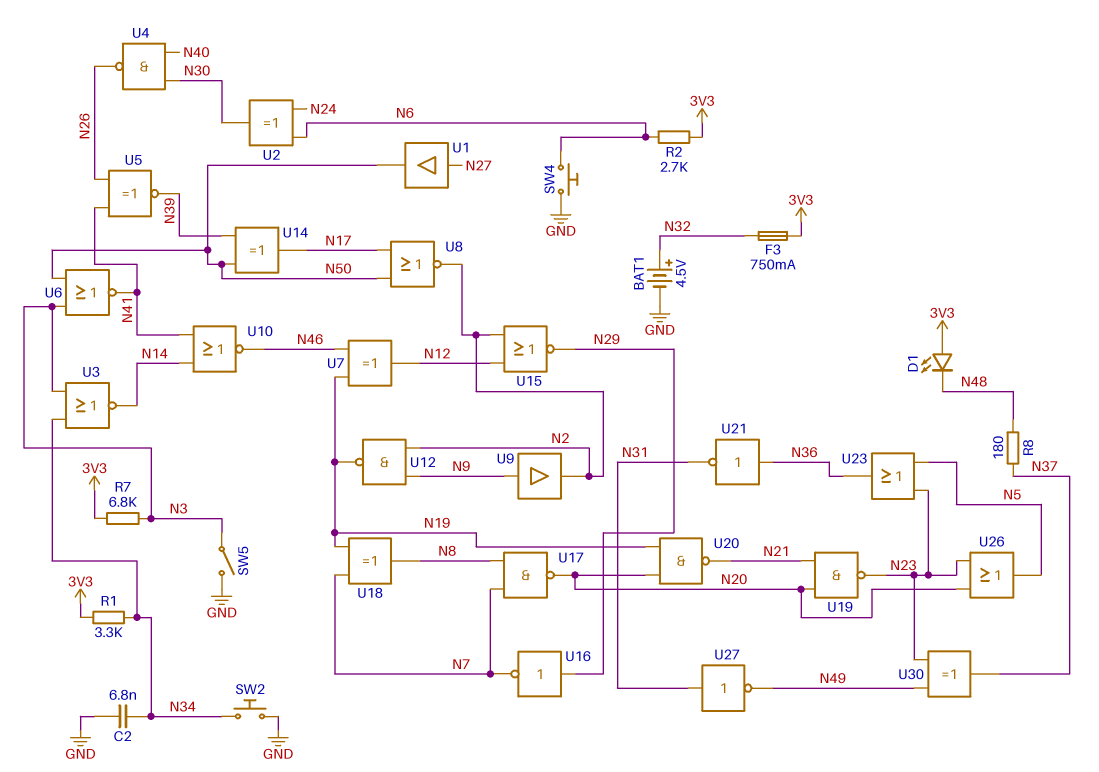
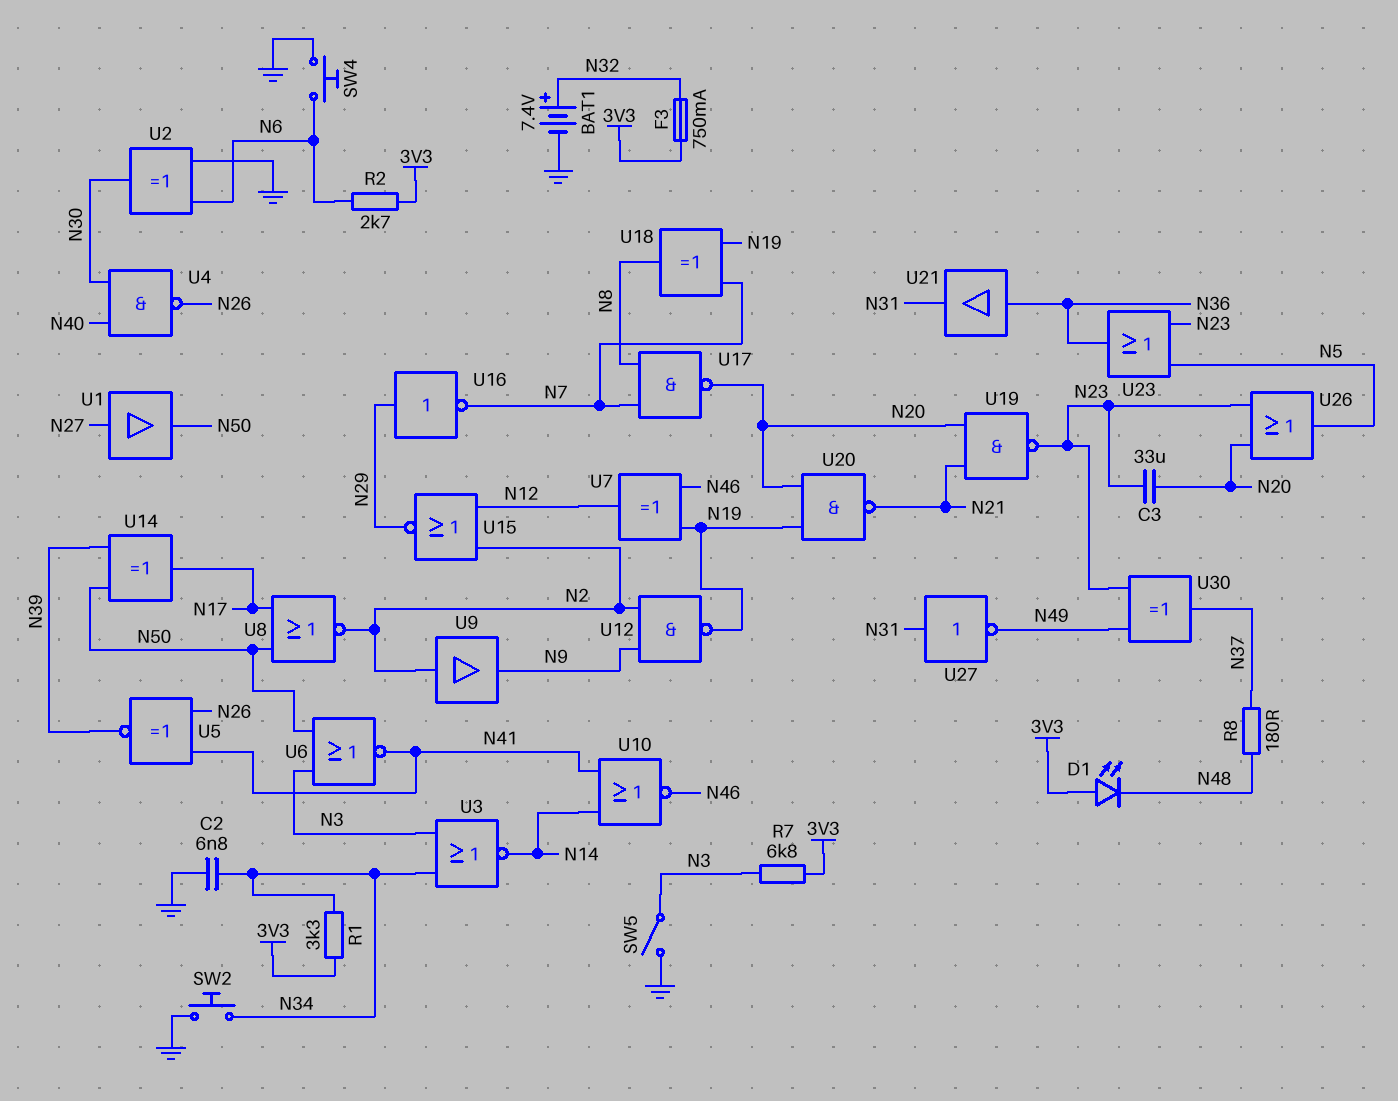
BAT1: 4.5V (plus N32, minus GND) -> 7.4V (plus N32, minus GND)
C3: none -> 33uF (N20, N23)
U2: XOR (in N6, in N24, out N30) -> XOR (in GND, in N6, out N30)
U9: buffer (in N9, out N2) -> buffer (in N2, out N9)
U21: NOT (in N36, out N31) -> buffer (in N36, out N31)

